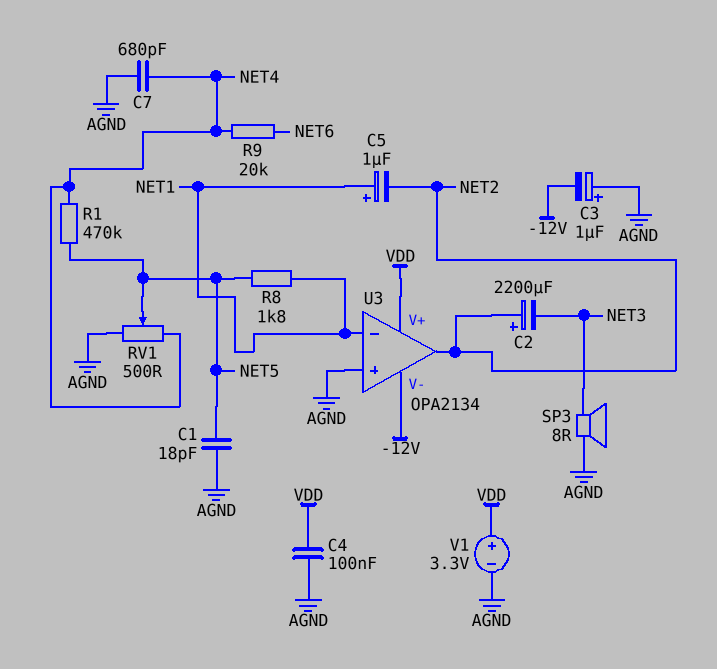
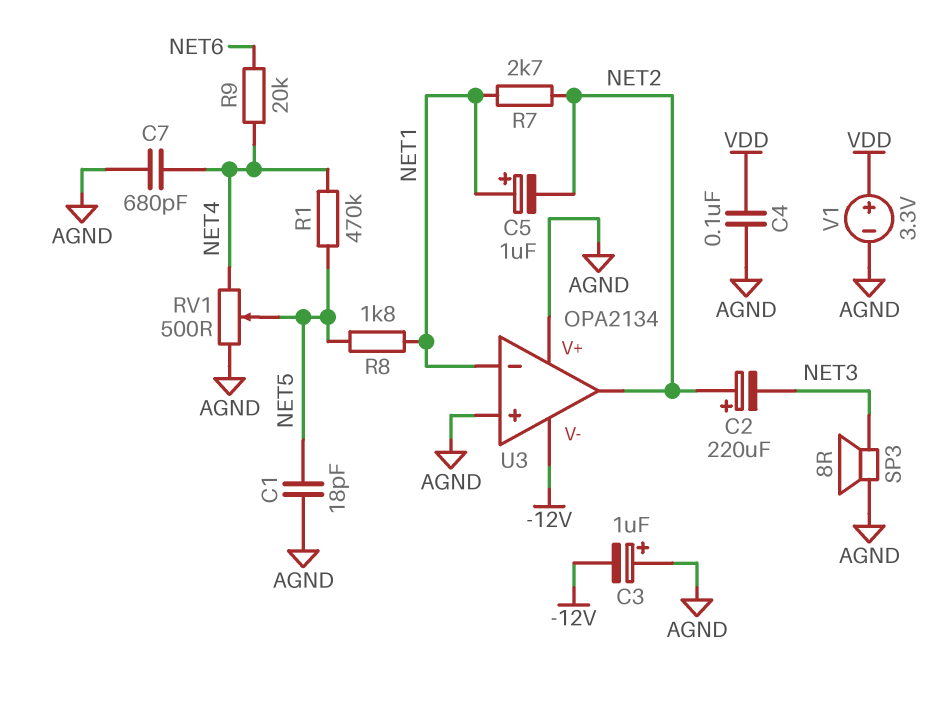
C2: 2200uF (plus NET2, minus NET3) -> 220uF (plus NET2, minus NET3)
R7: none -> 2.7k (NET1, NET2)
U3 pin V+: VDD -> AGND

